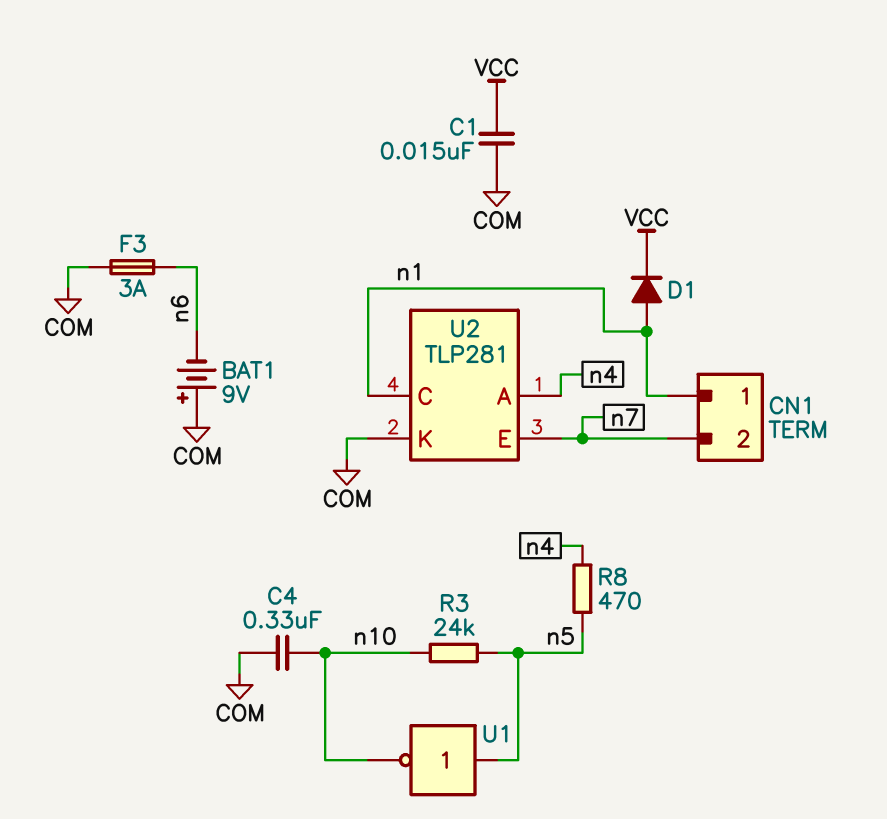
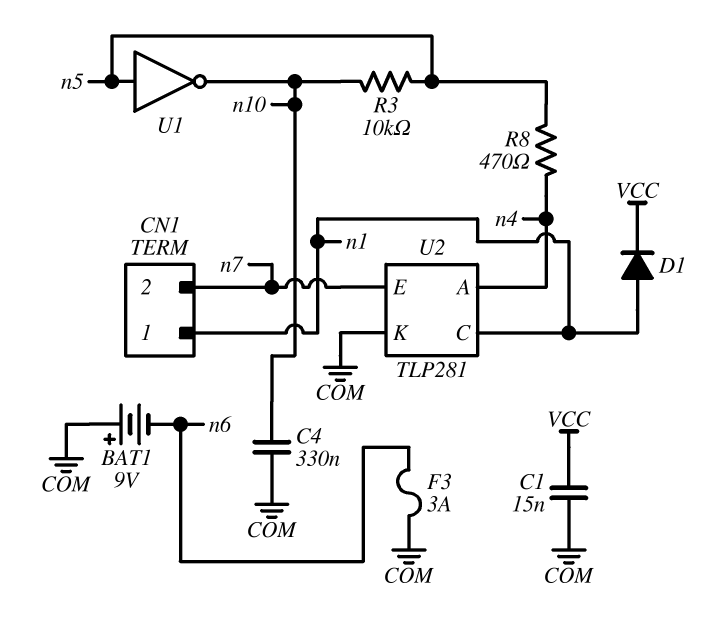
R3: 24k (n5, n10) -> 10k (n5, n10)

